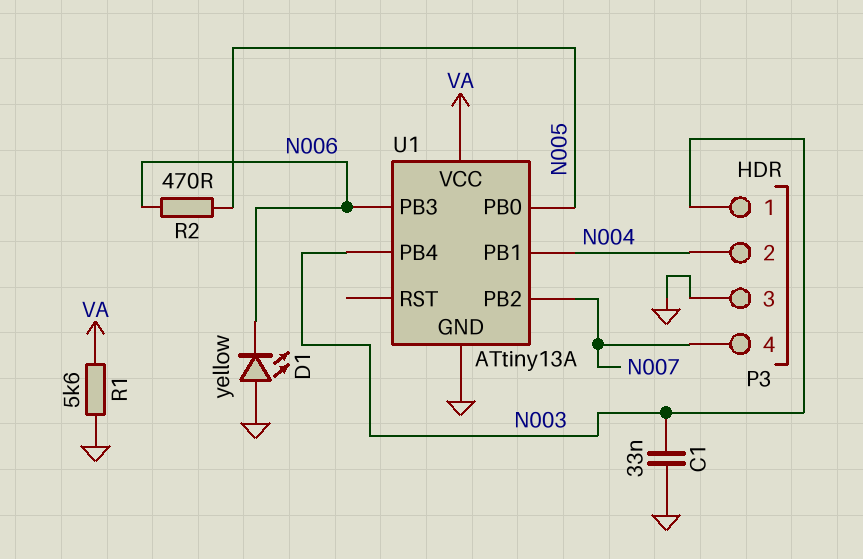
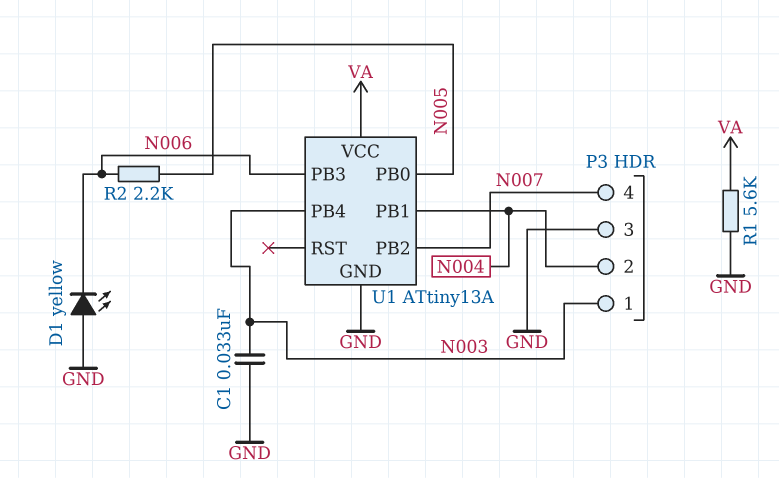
R2: 470 (N005, N006) -> 2.2k (N005, N006)

